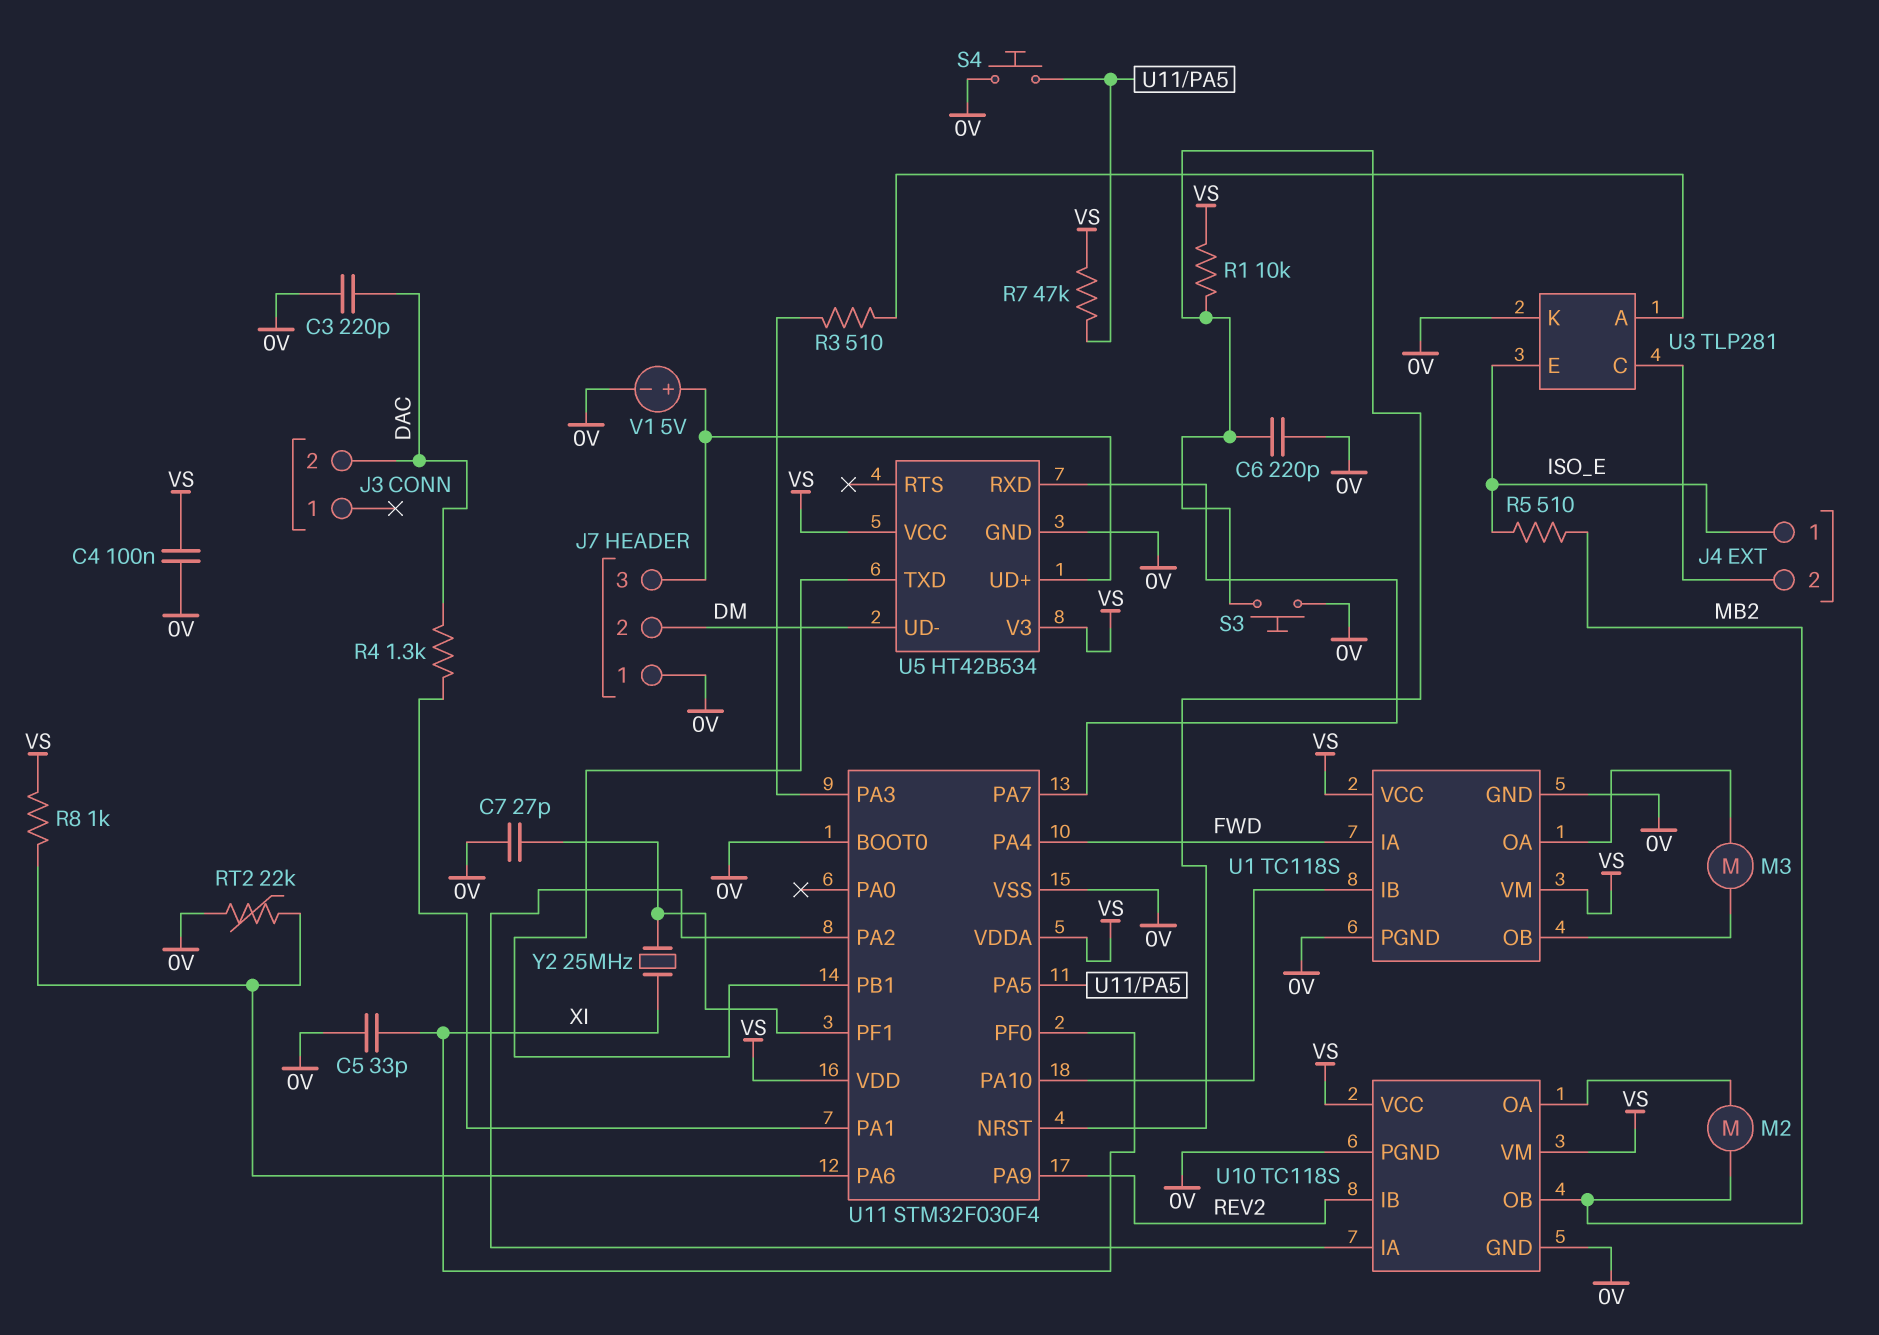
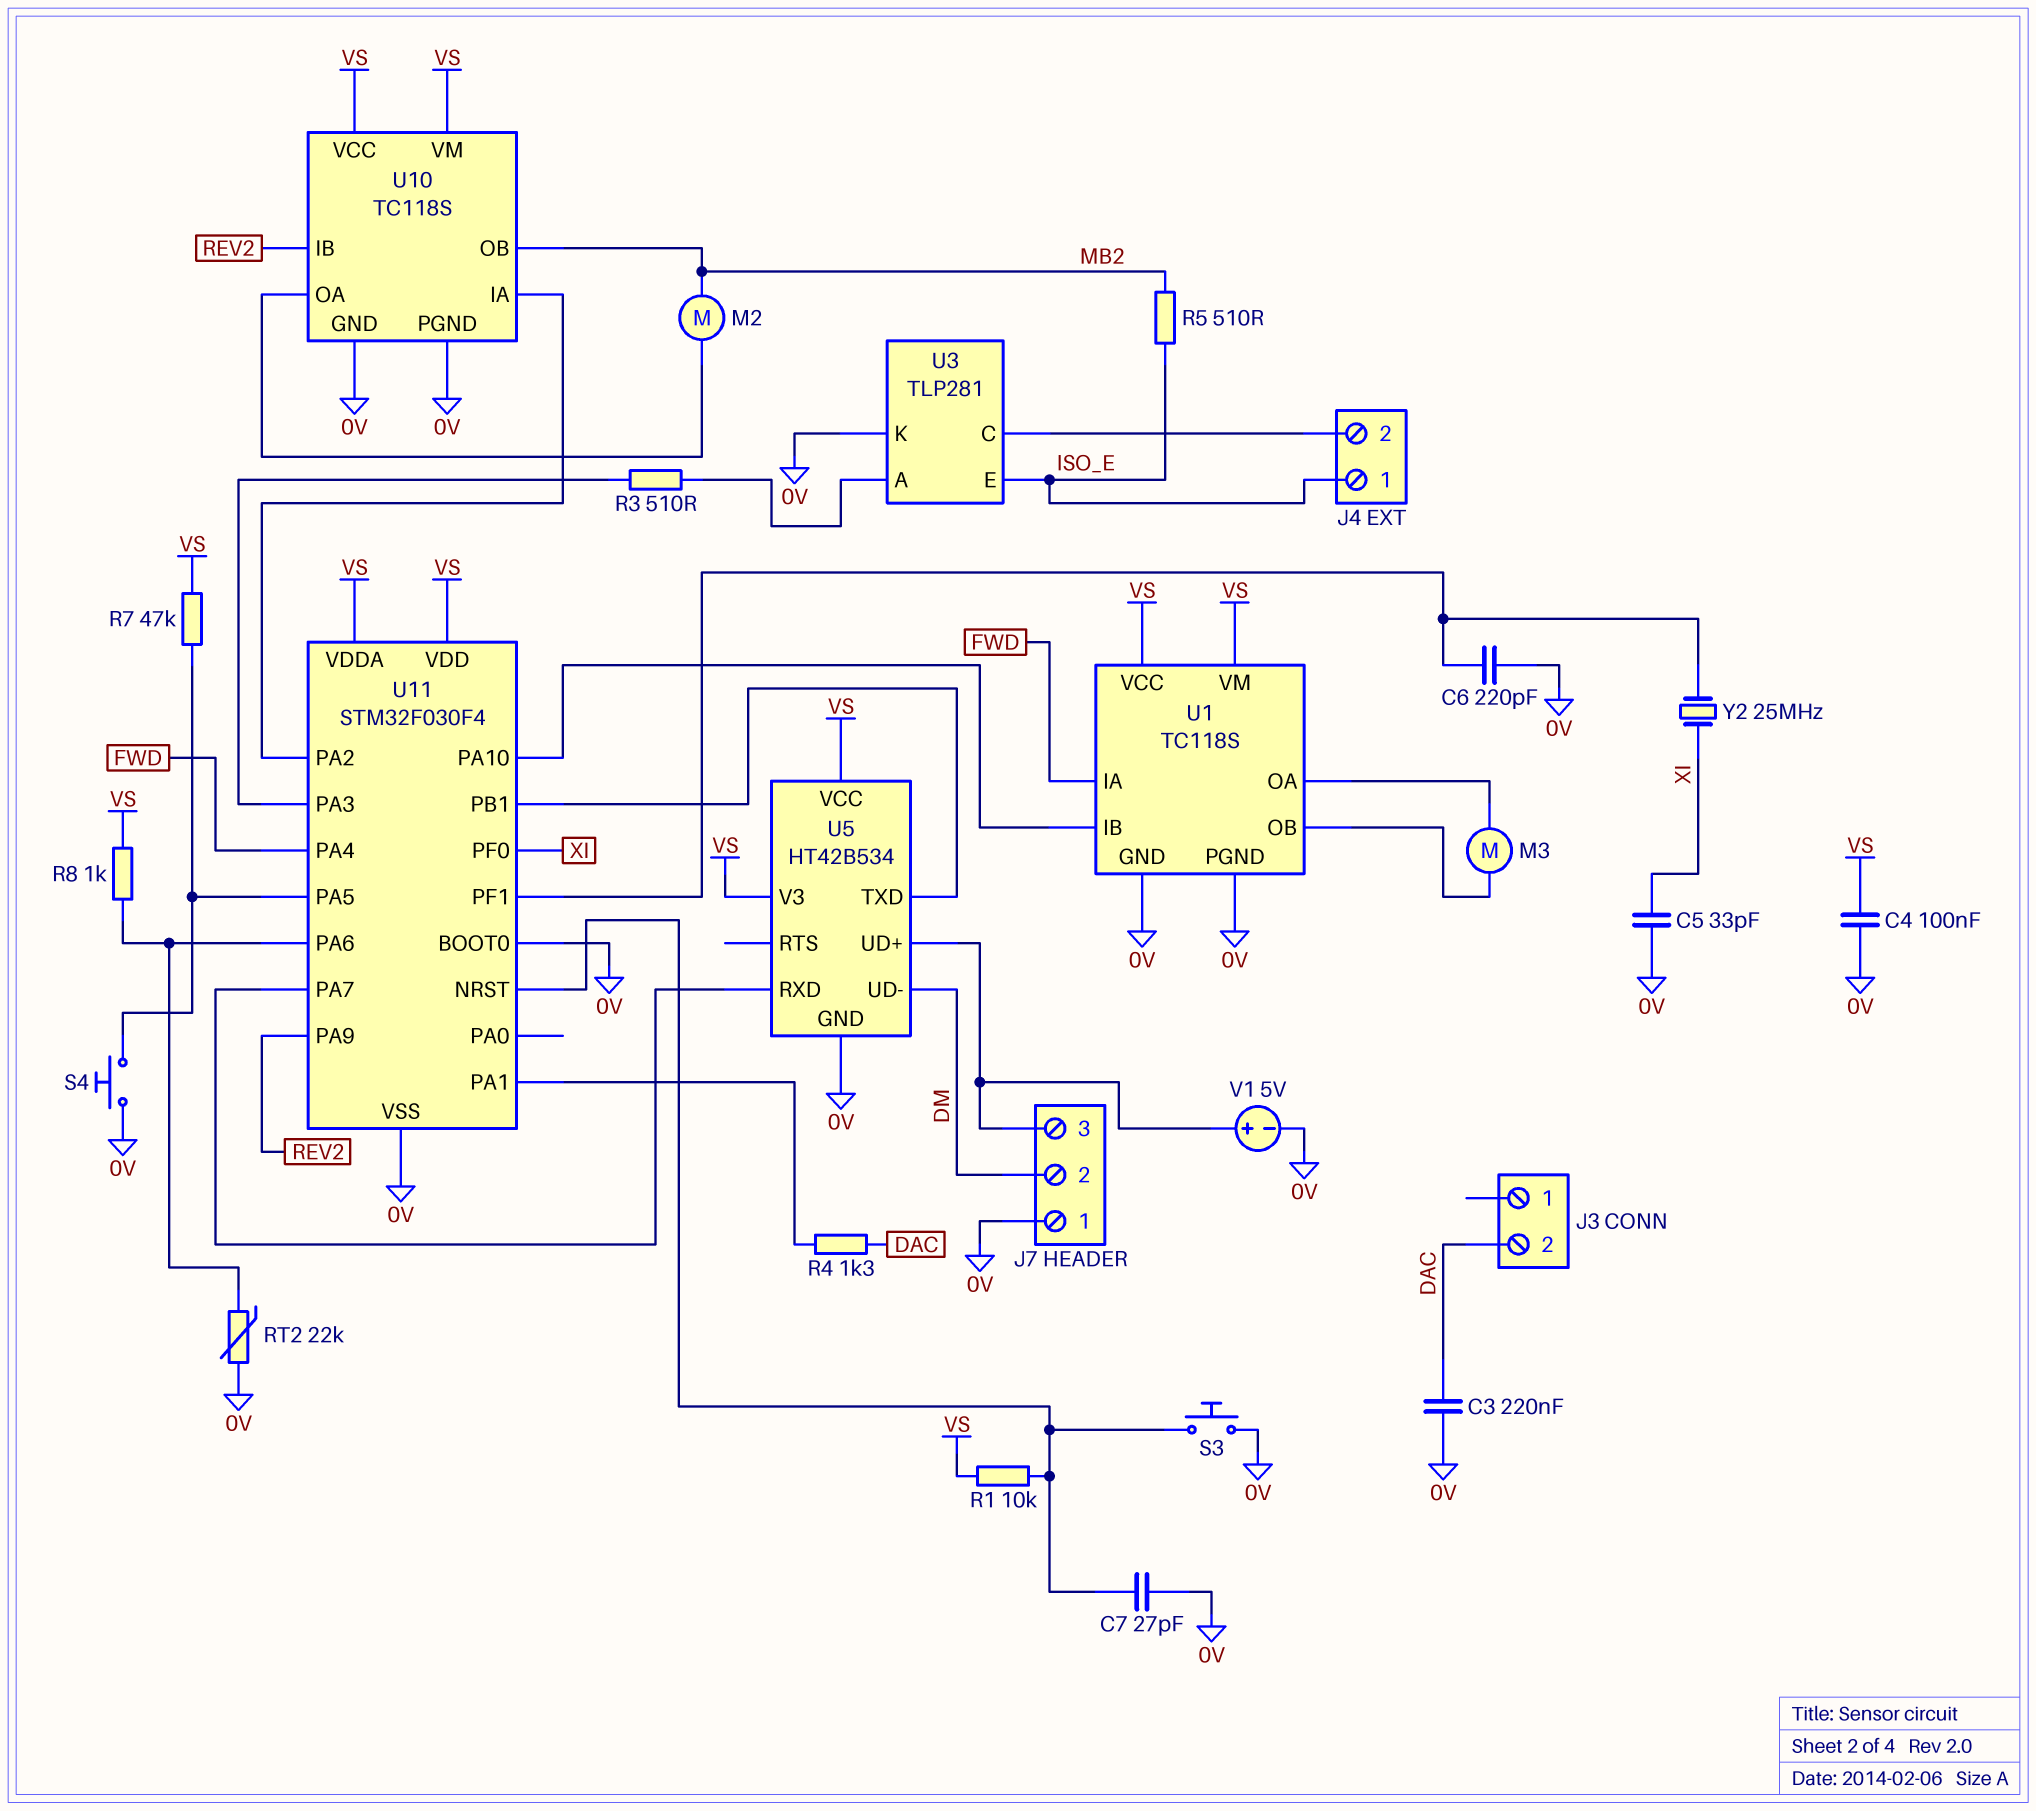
C3: 220pF (0V, DAC) -> 220nF (0V, DAC)
C6: 220pF (0V, U11/NRST) -> 220pF (0V, U11/PF1)
C7: 27pF (0V, U11/PF1) -> 27pF (0V, U11/NRST)

